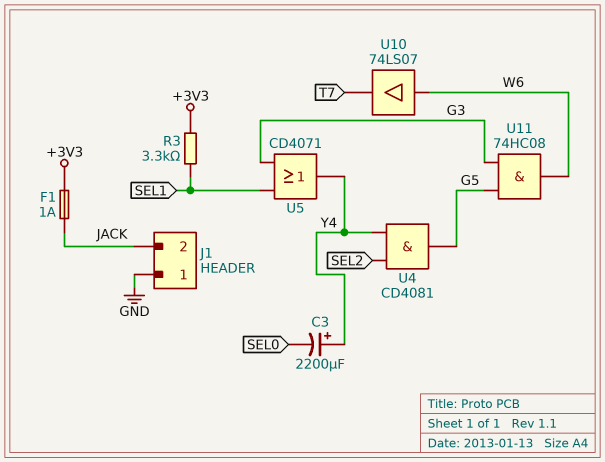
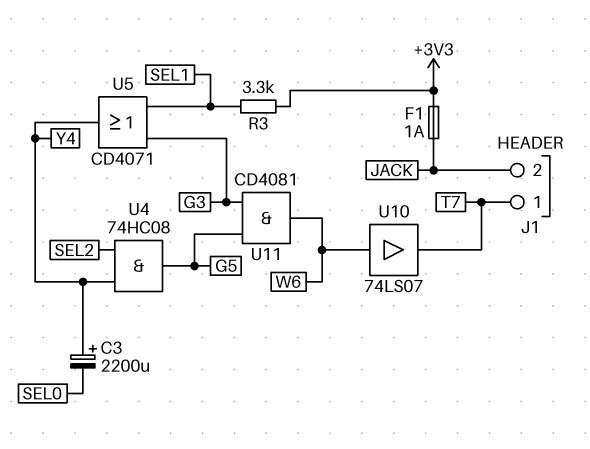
J1 pin 1: GND -> T7
U4: AND CD4081 (in SEL2, in Y4, out G5) -> AND 74HC08 (in SEL2, in Y4, out G5)
U11: AND 74HC08 (in G3, in G5, out W6) -> AND CD4081 (in G3, in G5, out W6)

